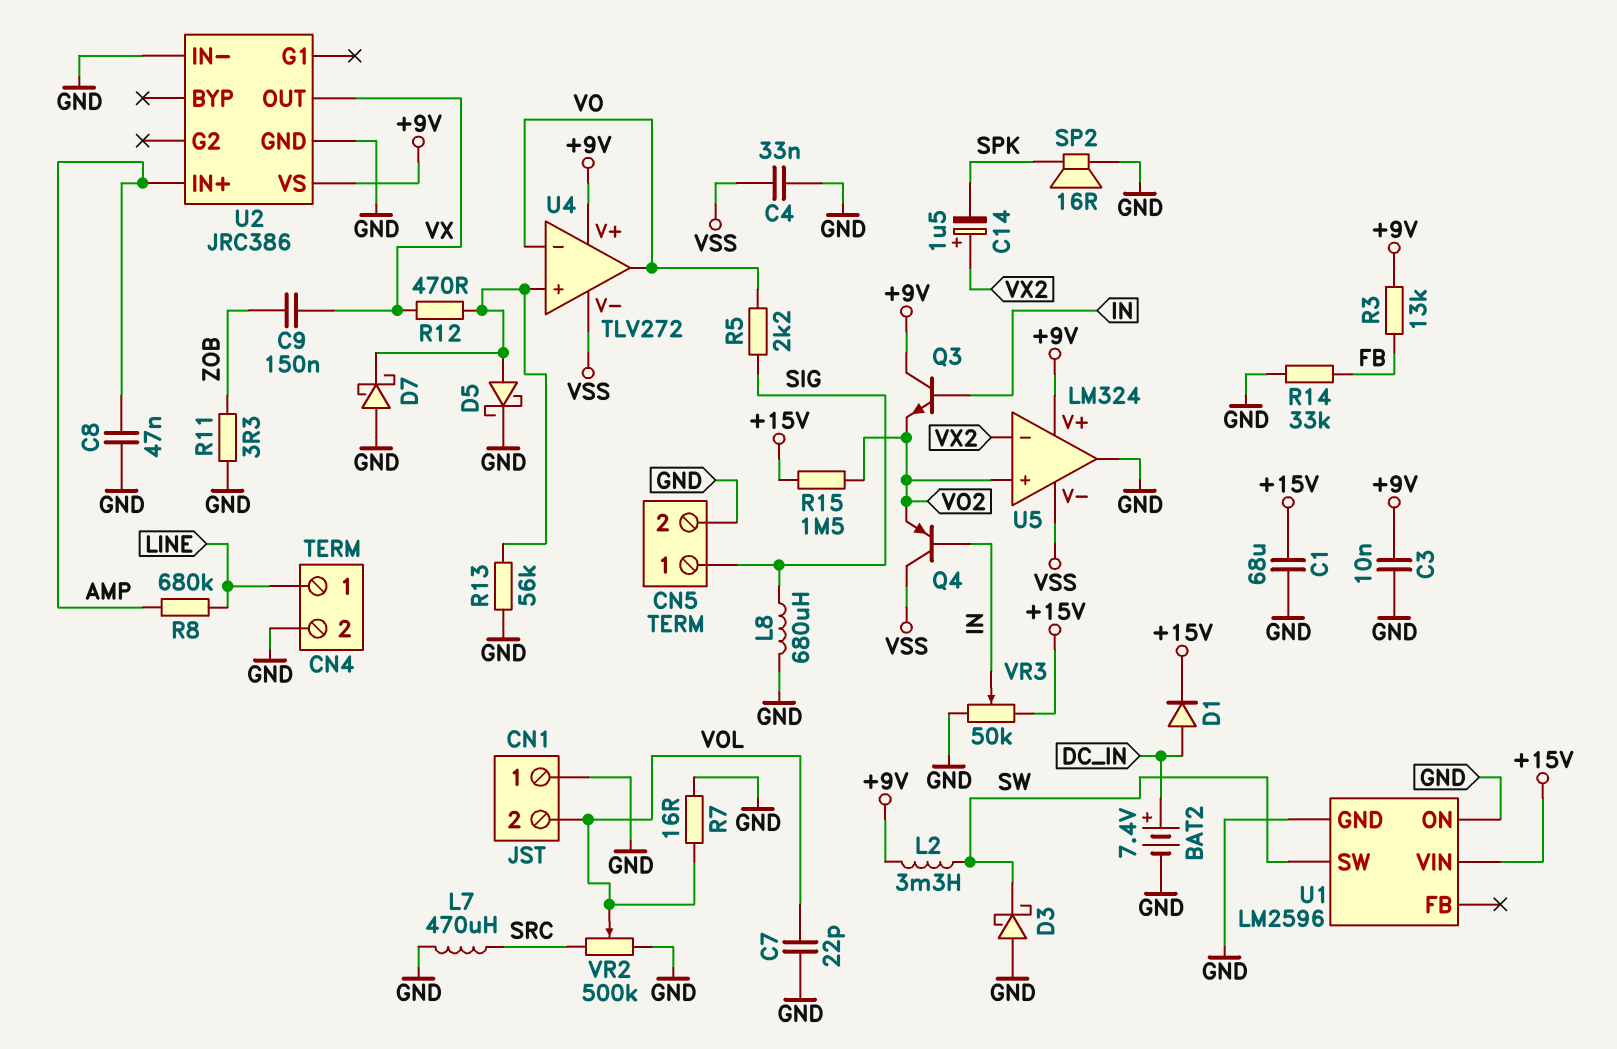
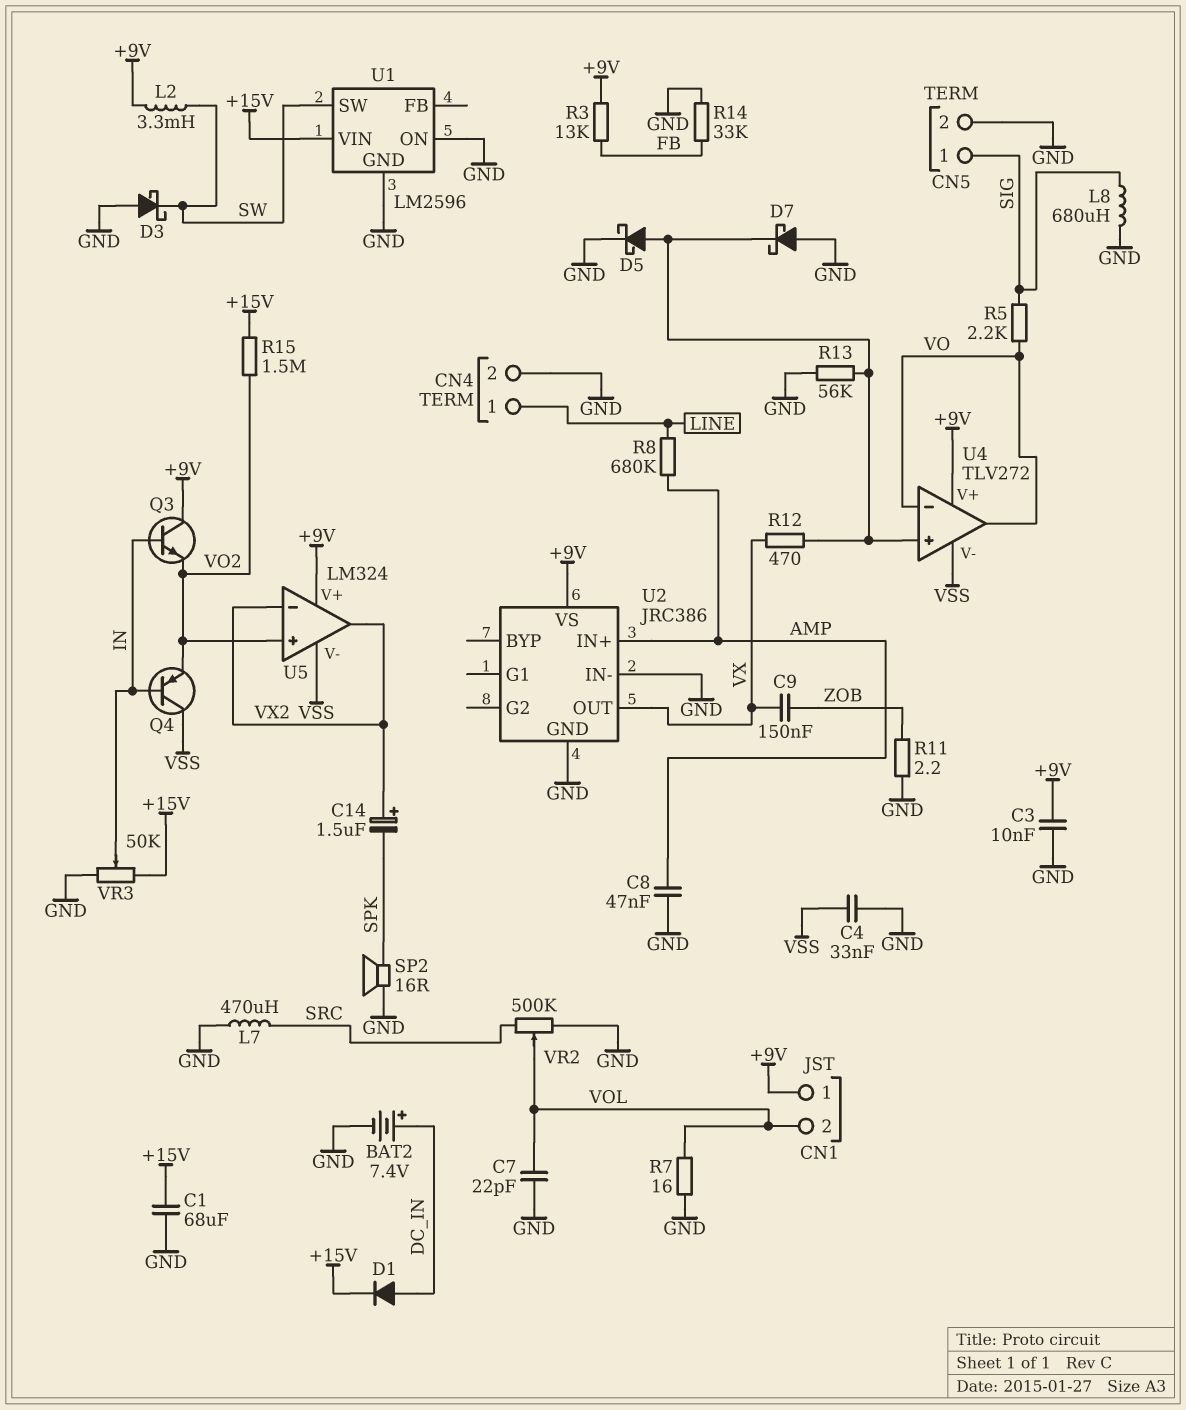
CN1 pin 1: GND -> +9V
R11: 3.3 (GND, ZOB) -> 2.2 (GND, ZOB)
U5 pin out: GND -> VX2

